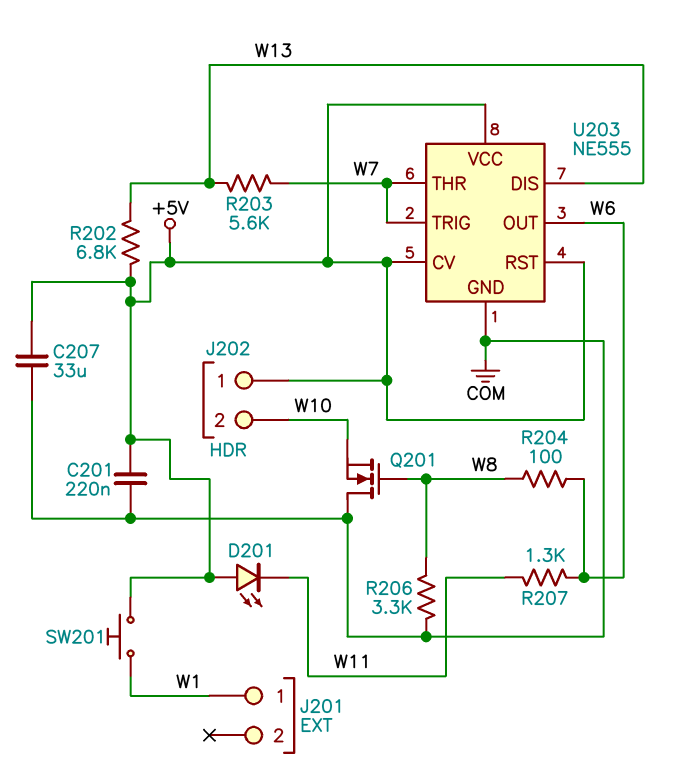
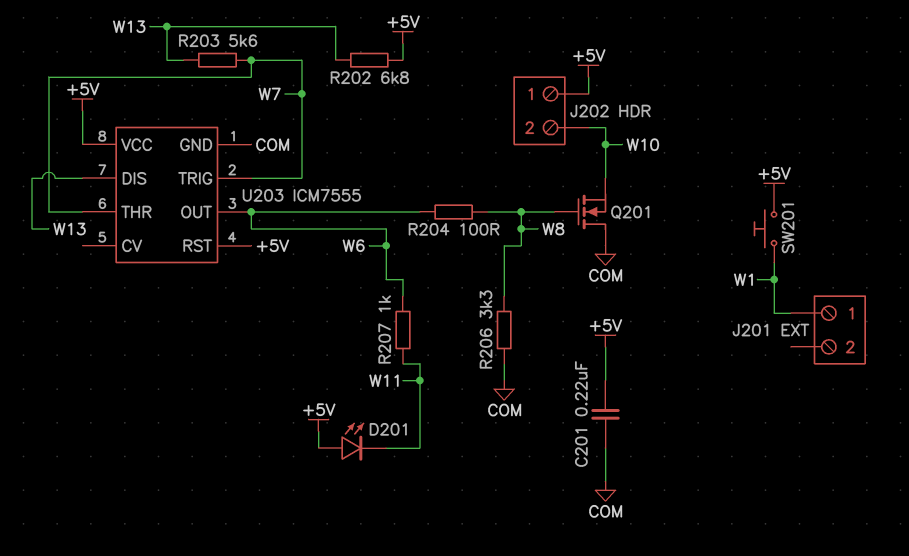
C207: 33uF (+5V, COM) -> none
R207: 1.3k (W6, W11) -> 1k (W6, W11)
U203: NE555 -> ICM7555
U203 pin CV: +5V -> none

